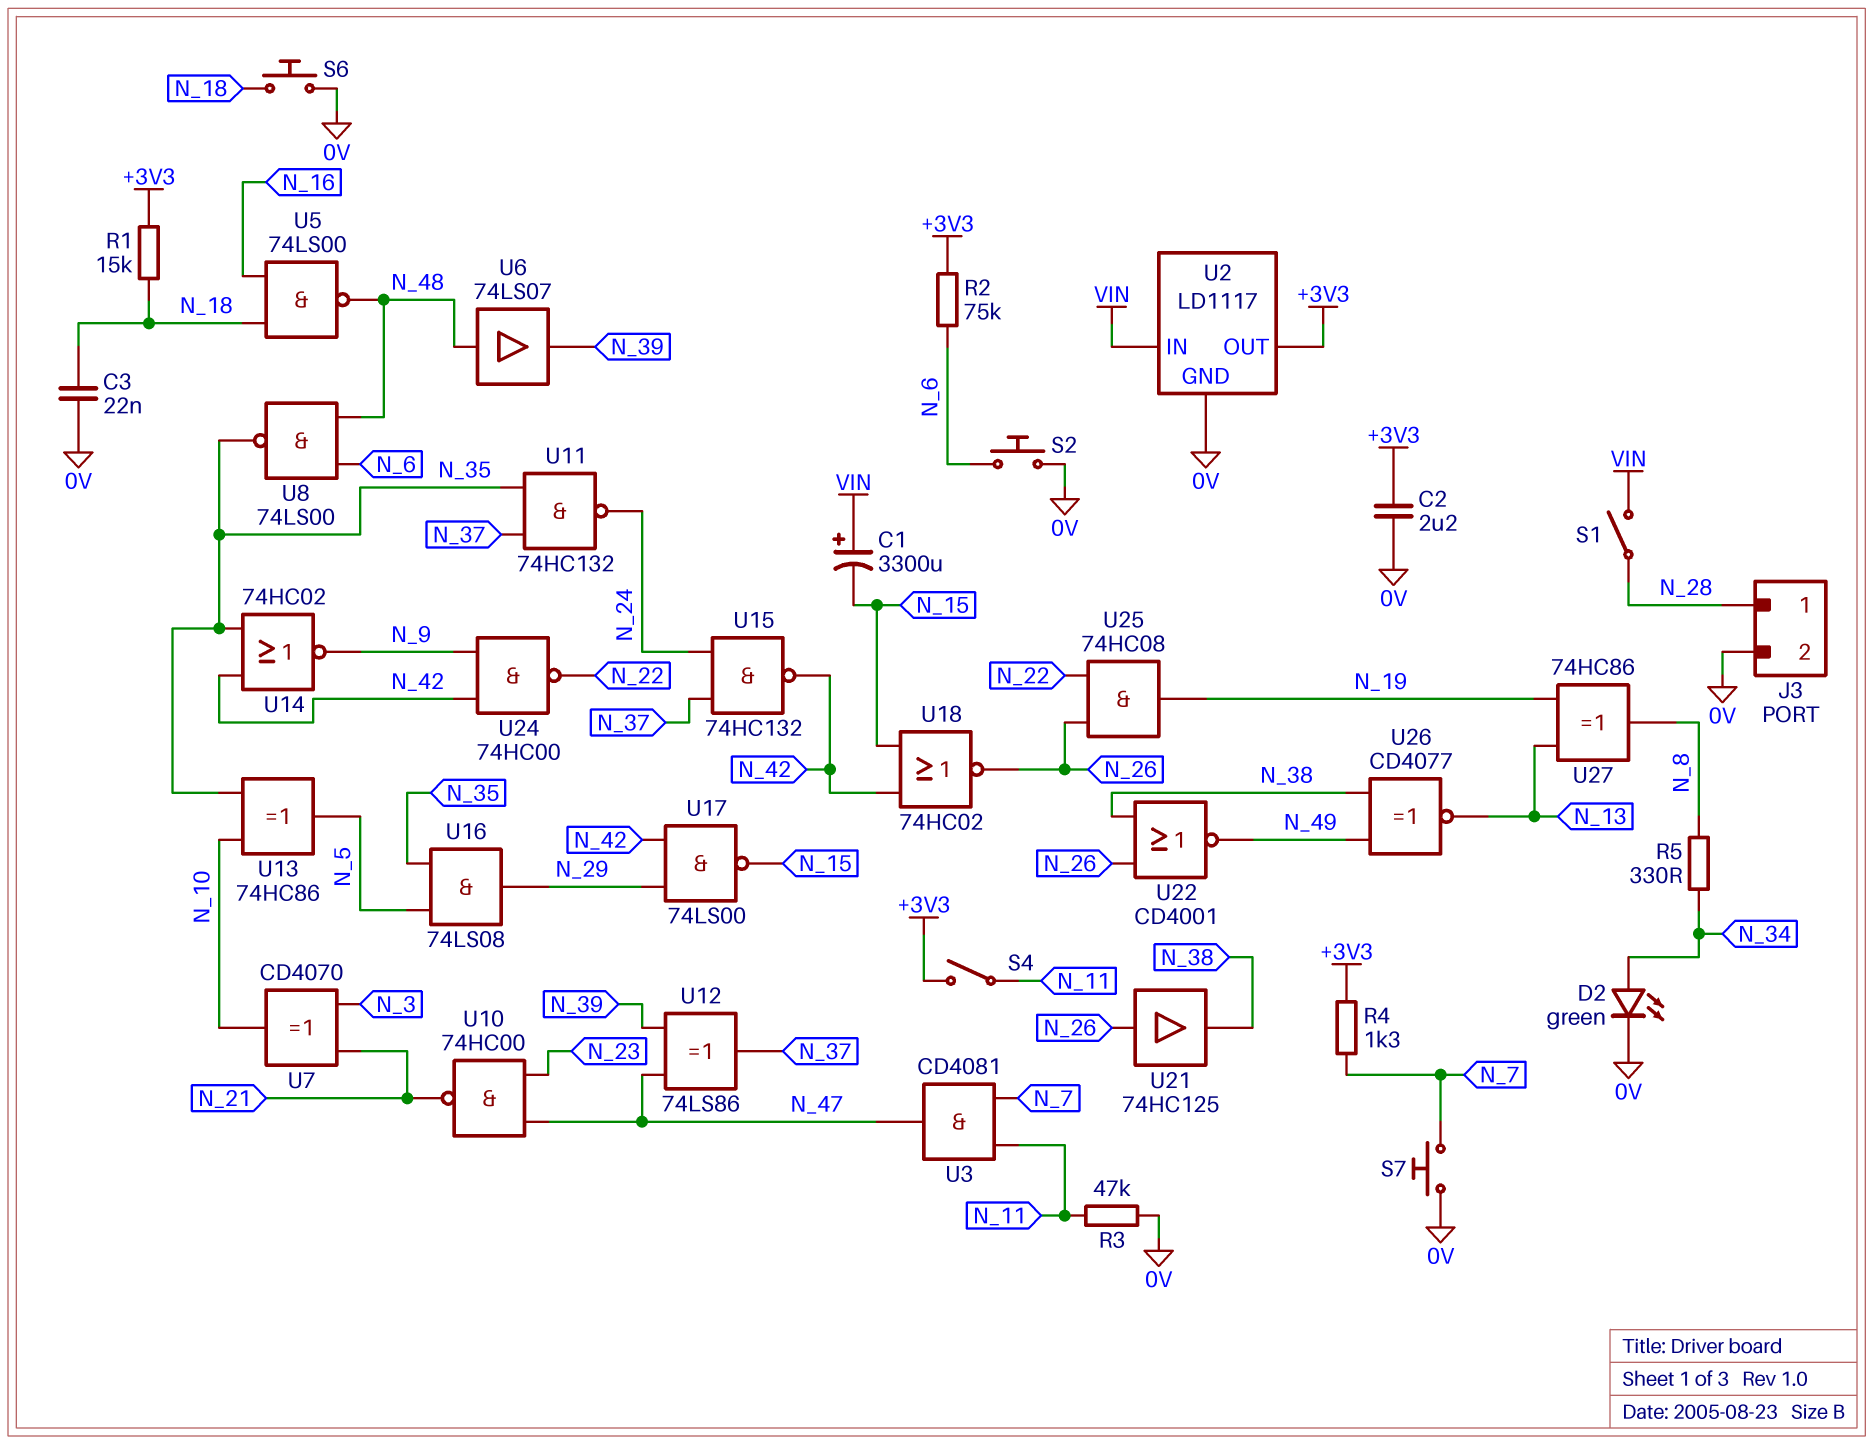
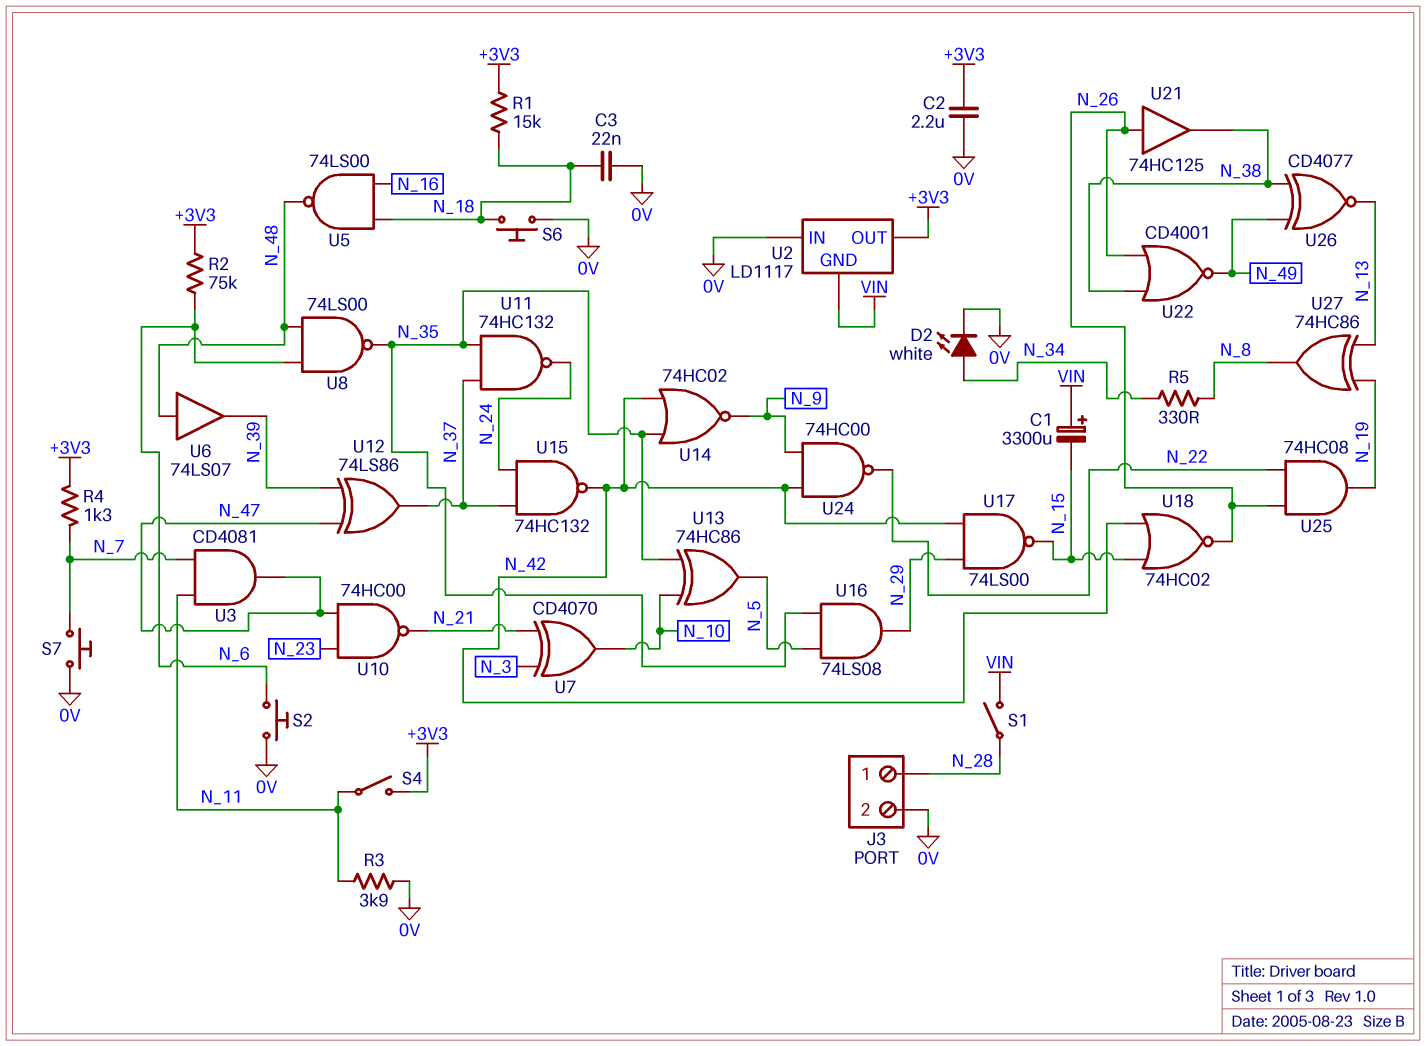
D2: LED green (A N_34, K 0V) -> LED white (A N_34, K 0V)
R3: 47k (0V, N_11) -> 3.9k (0V, N_11)
U2 pin GND: 0V -> VIN
U2 pin IN: VIN -> 0V

